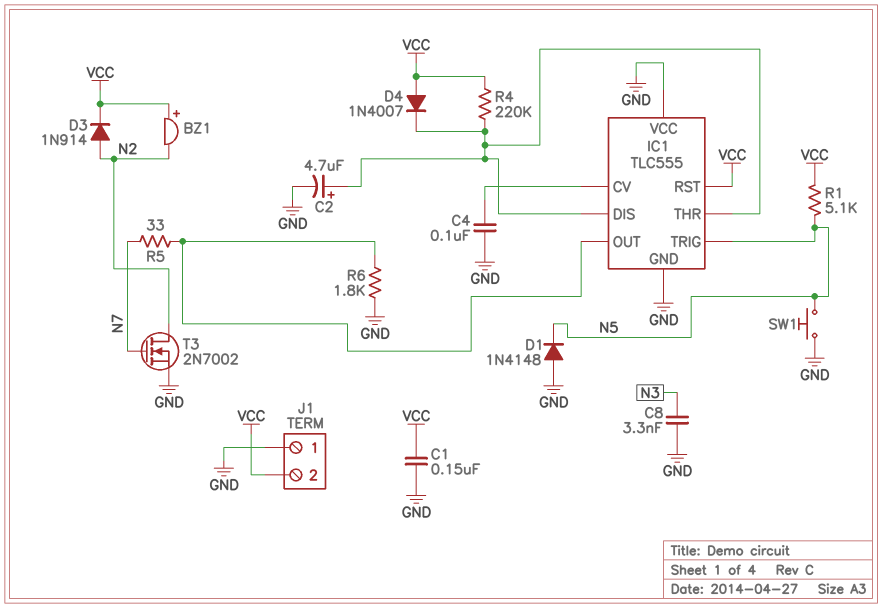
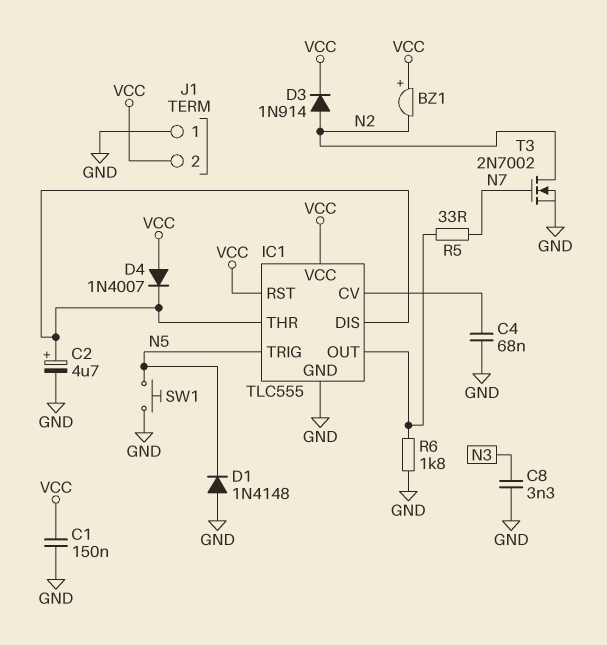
C4: 100nF (GND, IC1/CV) -> 68nF (GND, IC1/CV)
IC1 pin VCC: GND -> VCC
R1: 5.1k (N5, VCC) -> none
R4: 220k (IC1/DIS, VCC) -> none

